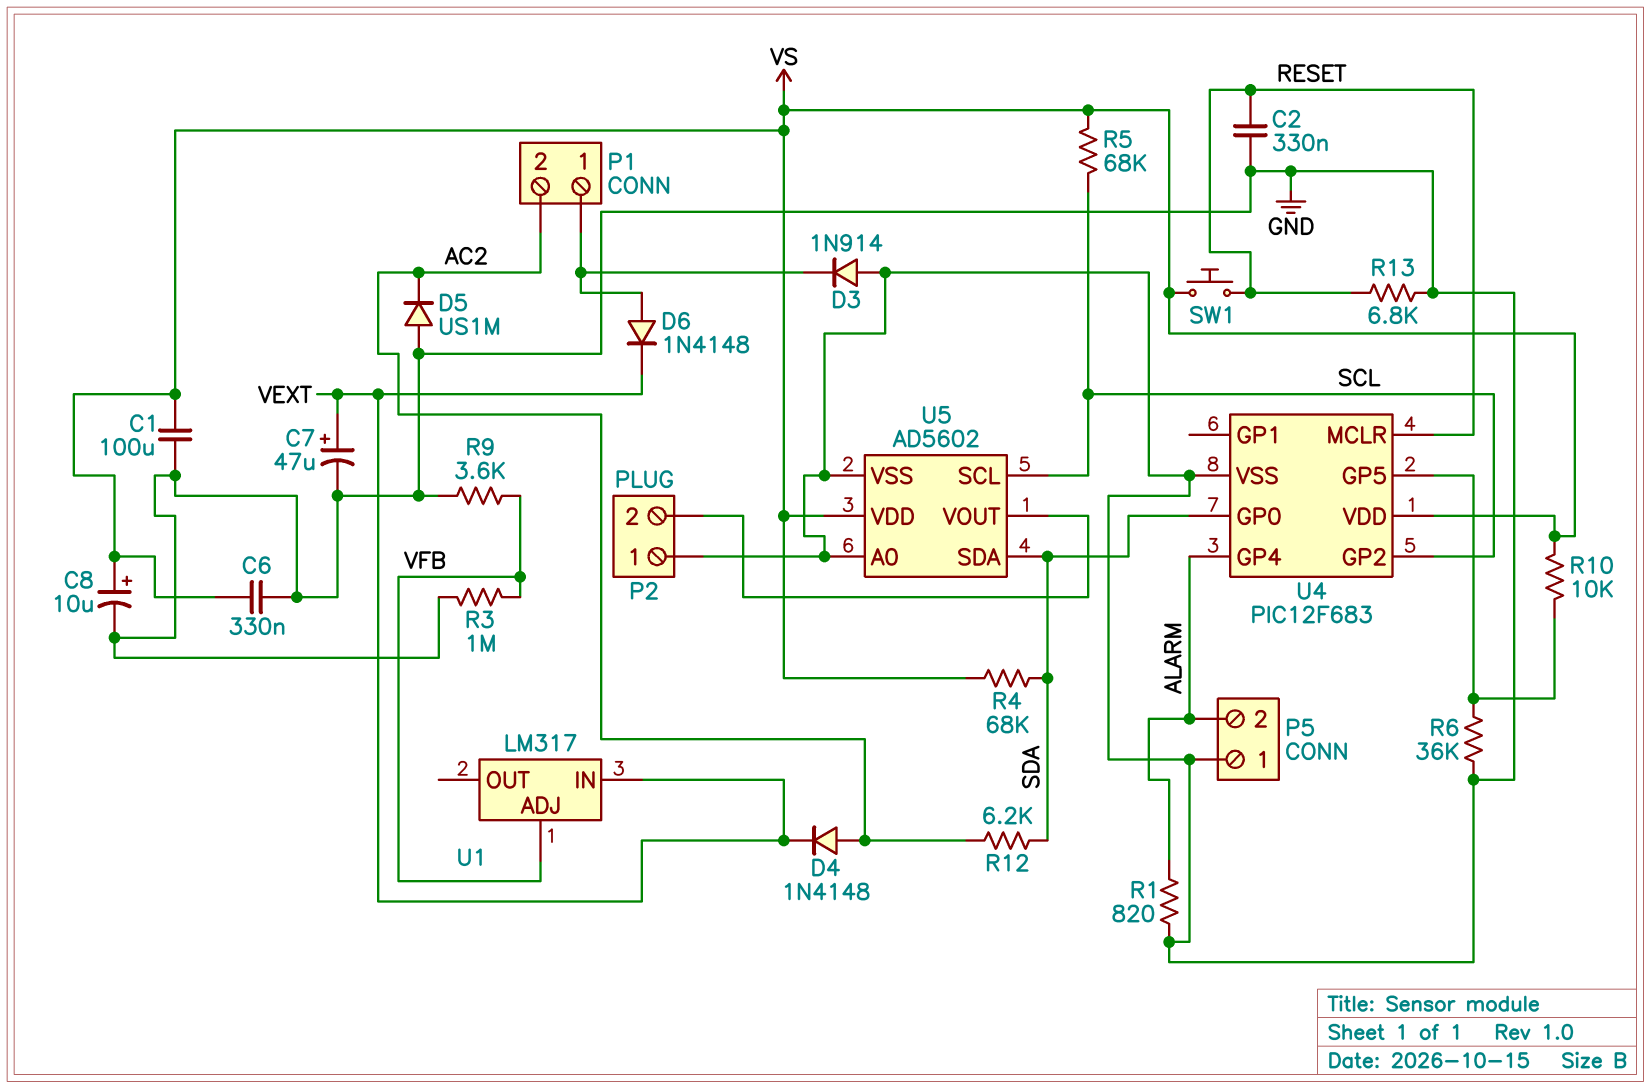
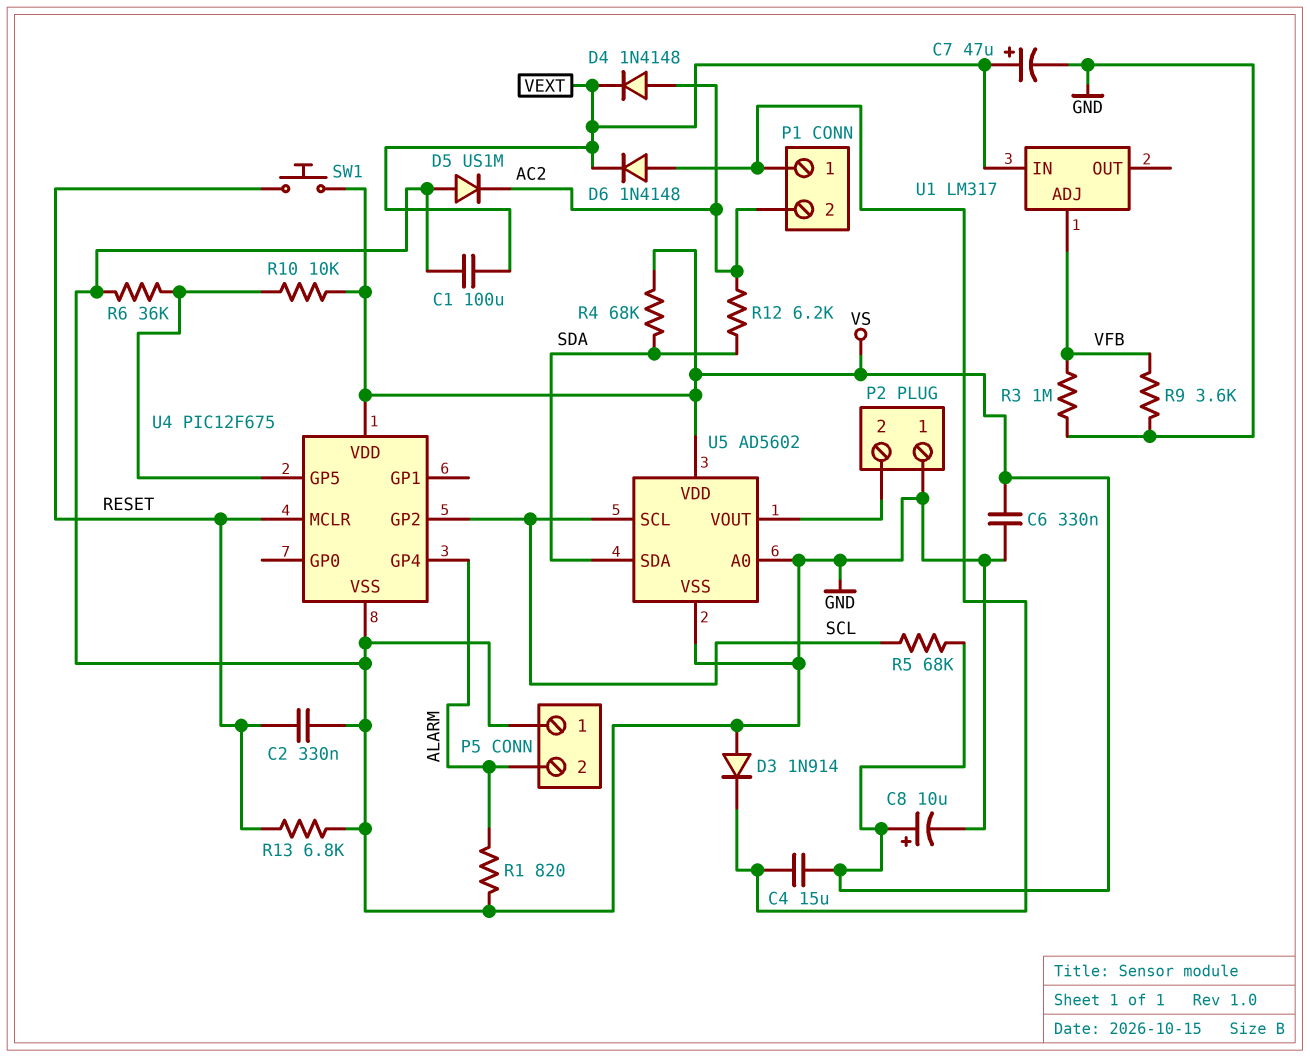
C1: 100uF (GND, VS) -> 100uF (GND, VEXT)
C4: none -> 15uF (P1/1, VS)
U4: PIC12F683 -> PIC12F675
U4 pin GP0: SDA -> none

